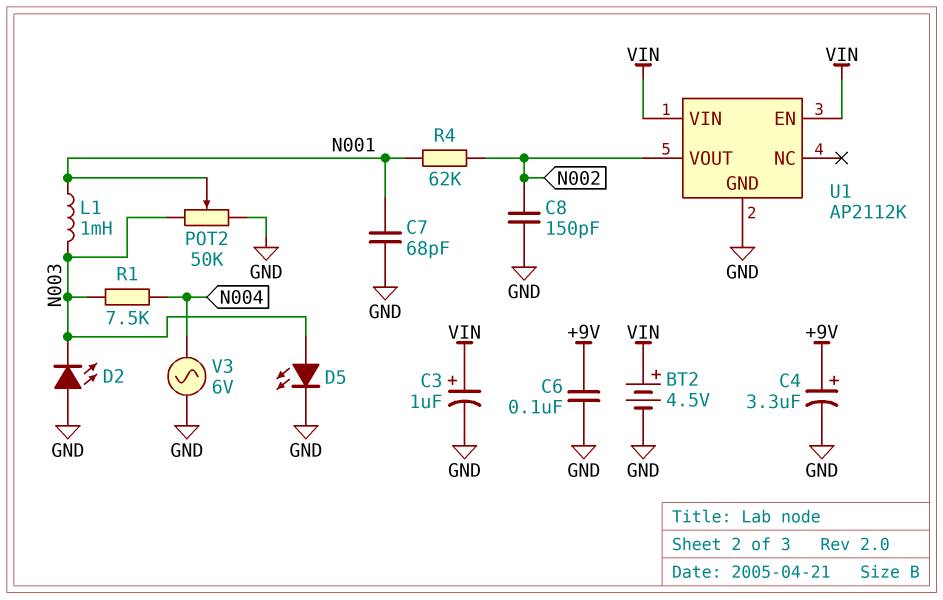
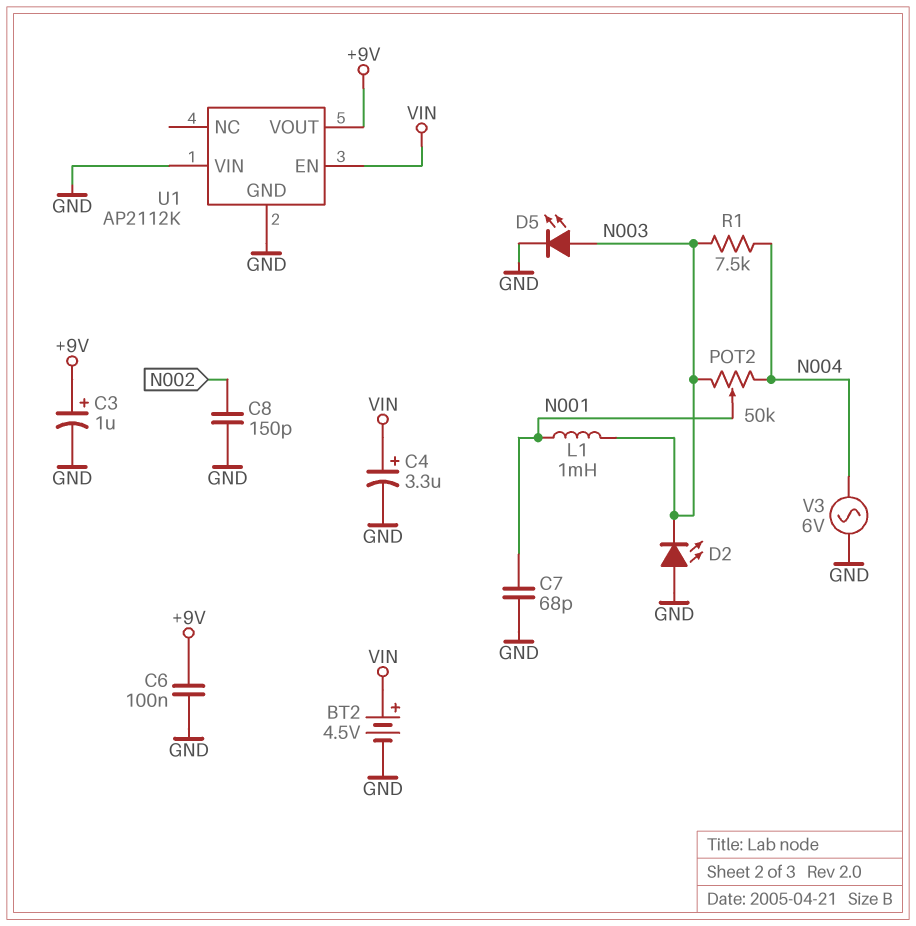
C3: 1uF (plus VIN, minus GND) -> 1uF (plus +9V, minus GND)
C4: 3.3uF (plus +9V, minus GND) -> 3.3uF (plus VIN, minus GND)
POT2: 50k (GND, N003, wiper N001) -> 50k (N003, N004, wiper N001)
R4: 62k (N001, N002) -> none
U1 pin VIN: VIN -> GND
U1 pin VOUT: N002 -> +9V

